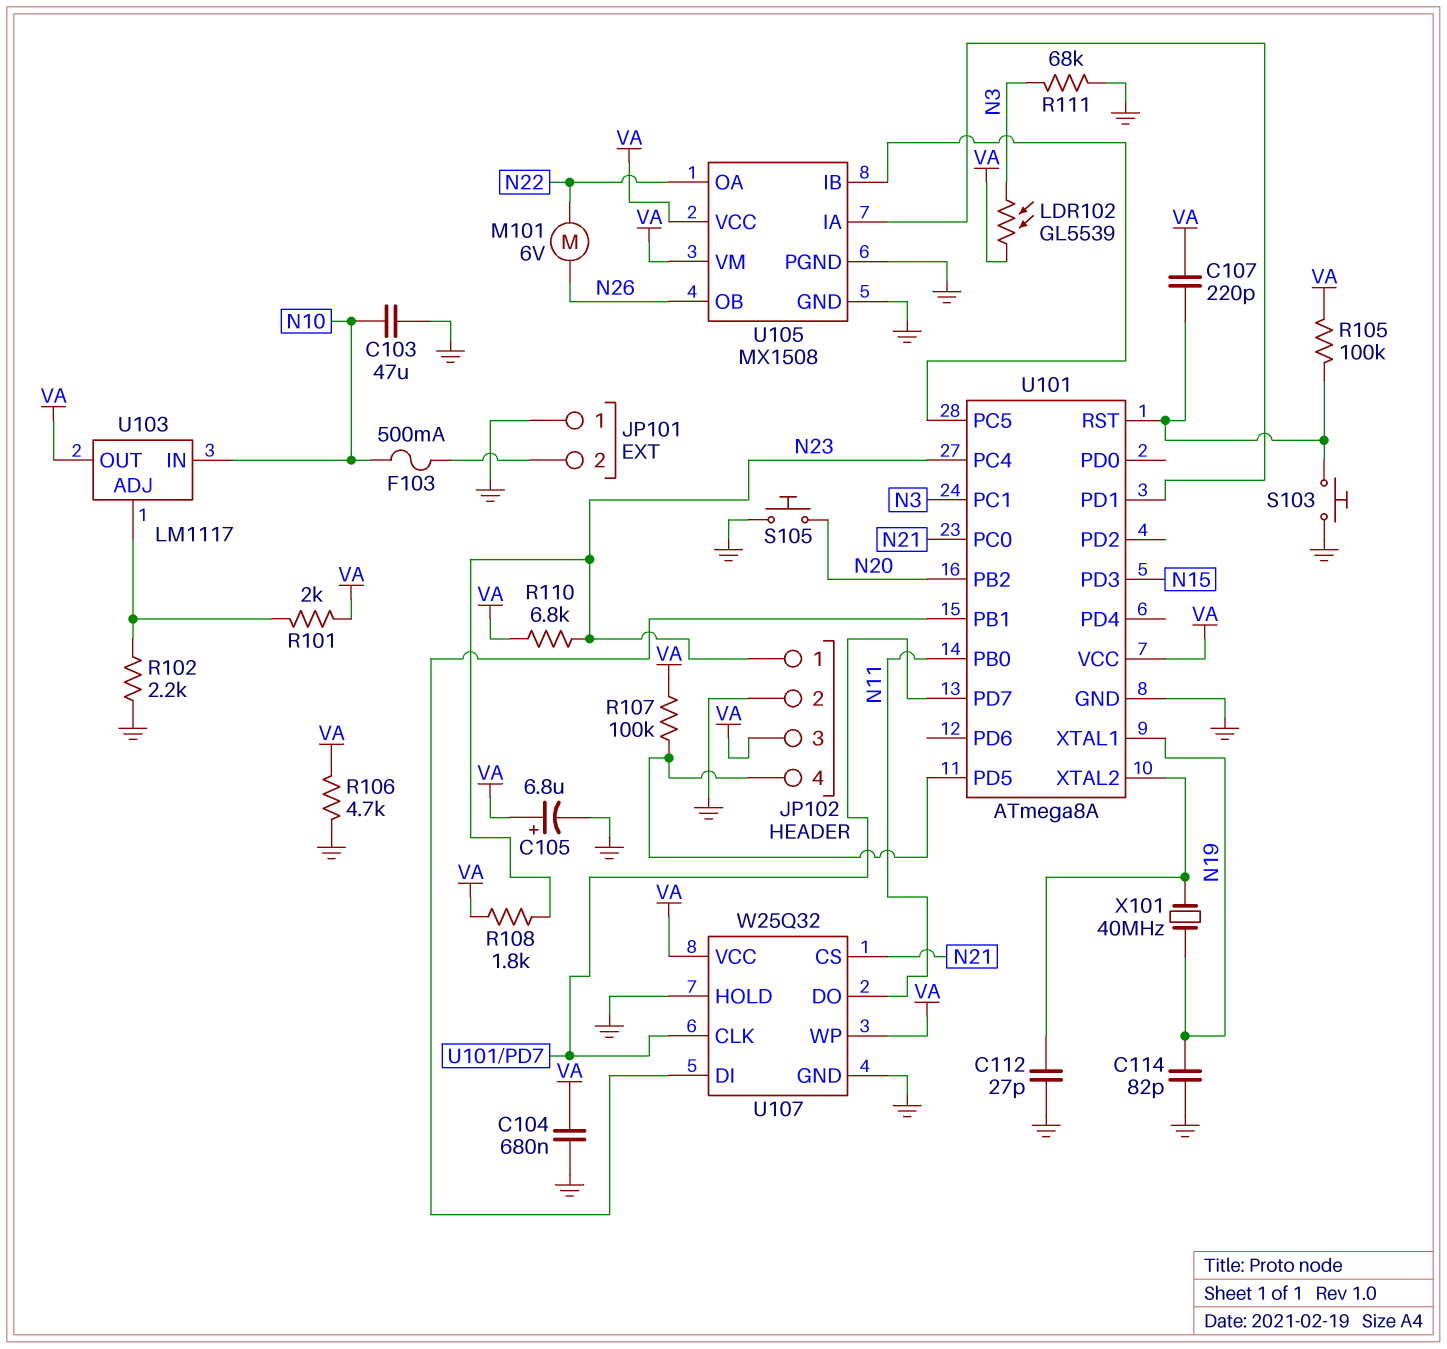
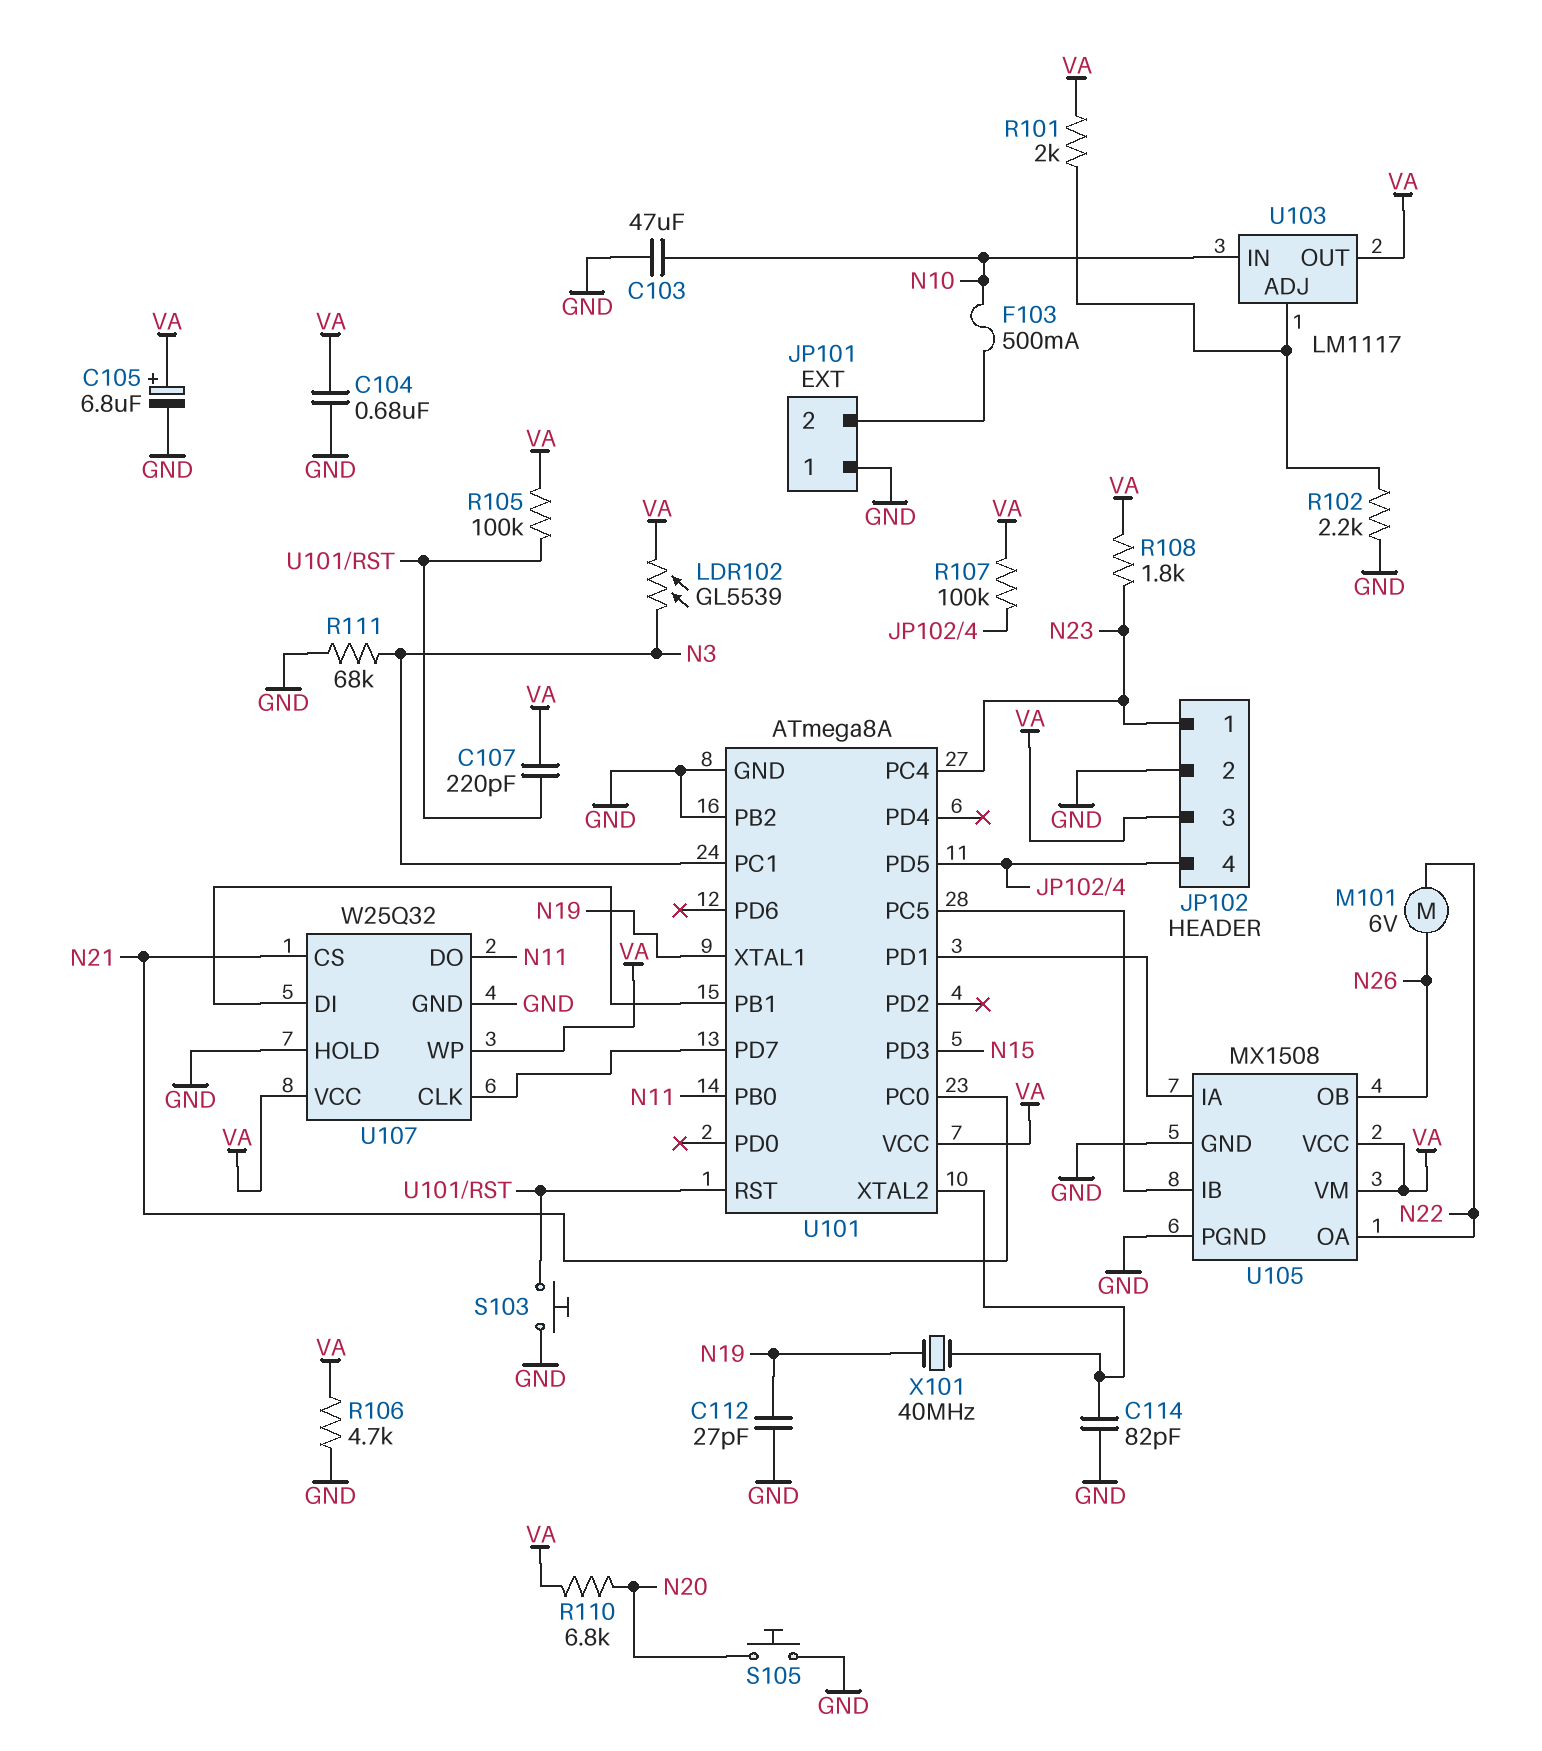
C112: 27pF (GND, U101/XTAL2) -> 27pF (GND, N19)
C114: 82pF (GND, N19) -> 82pF (GND, U101/XTAL2)
R110: 6.8k (N23, VA) -> 6.8k (N20, VA)
U101 pin PB2: N20 -> GND

